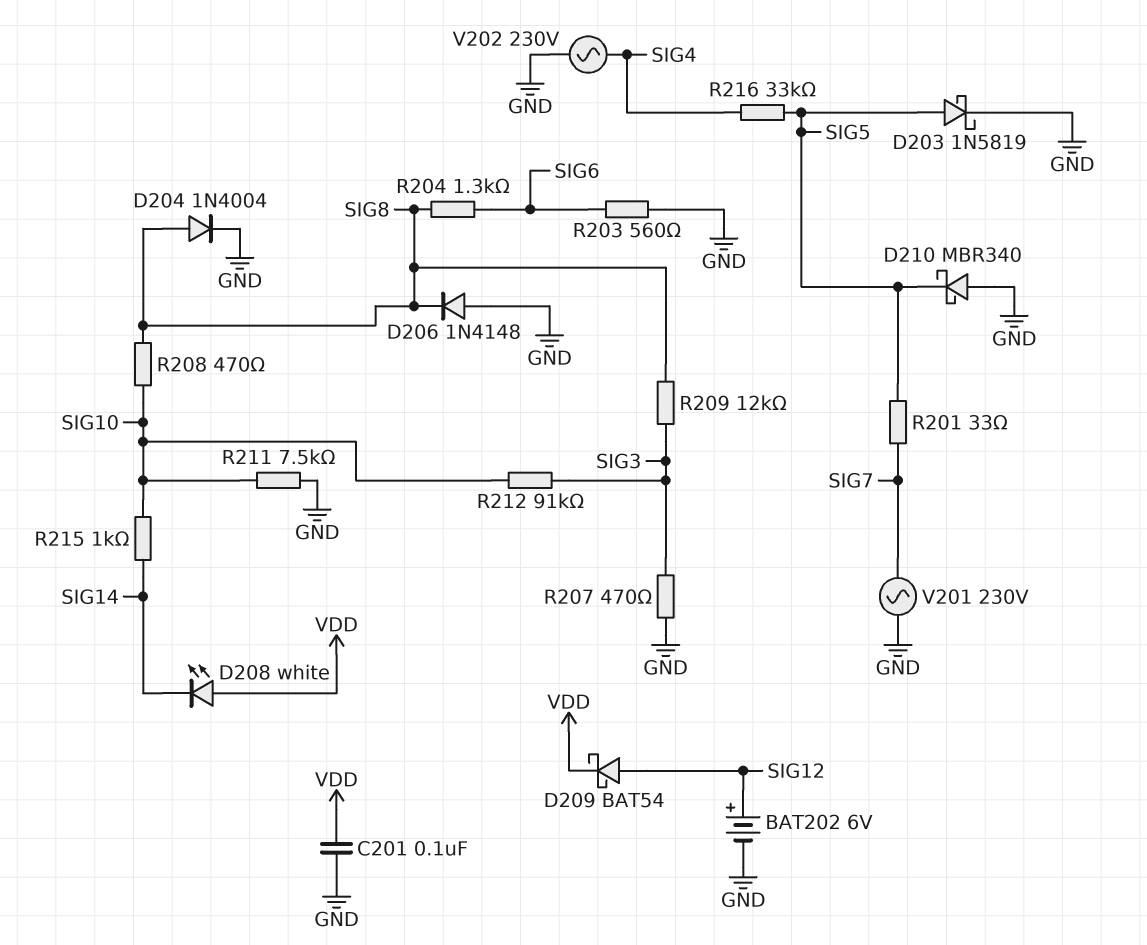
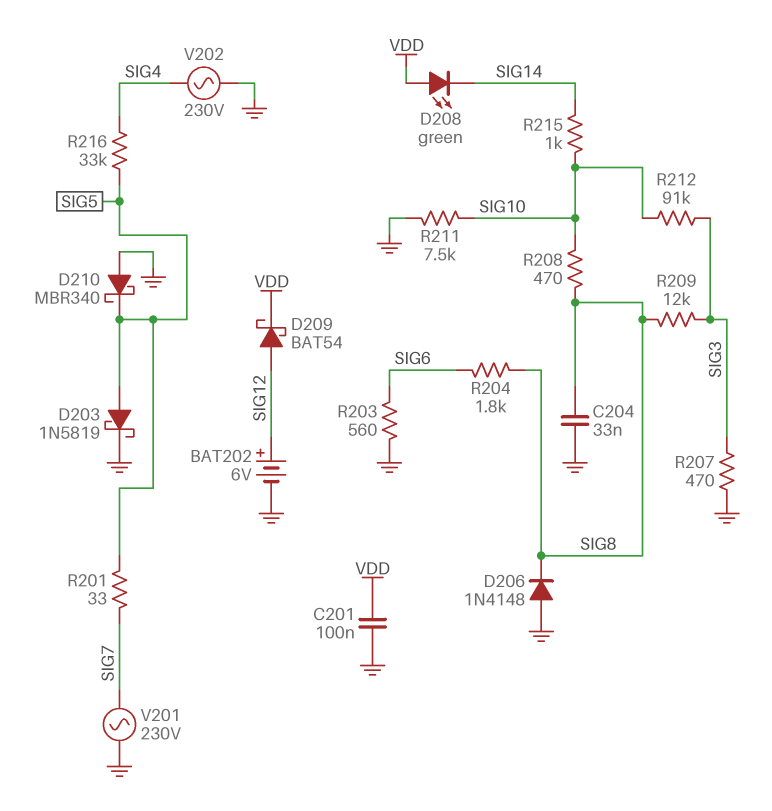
C204: none -> 33nF (GND, SIG8)
D204: diode 1N4004 (A SIG8, K GND) -> none
D208: LED white (A VDD, K SIG14) -> LED green (A VDD, K SIG14)
R204: 1.3k (SIG6, SIG8) -> 1.8k (SIG6, SIG8)

